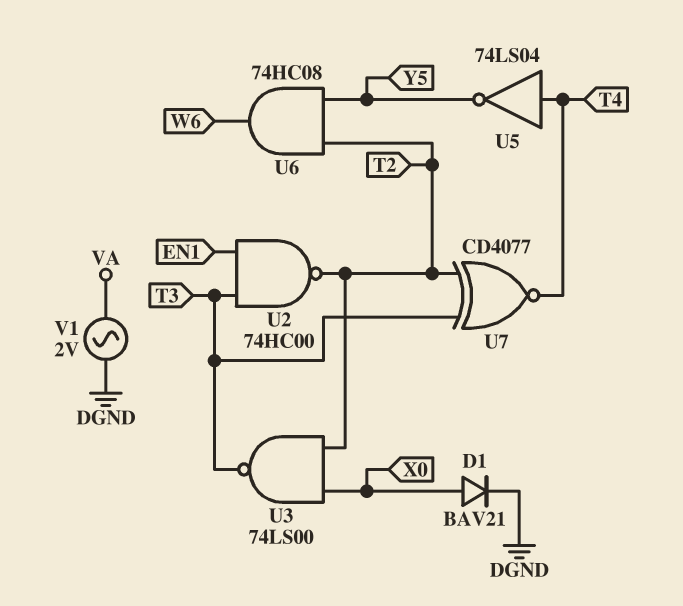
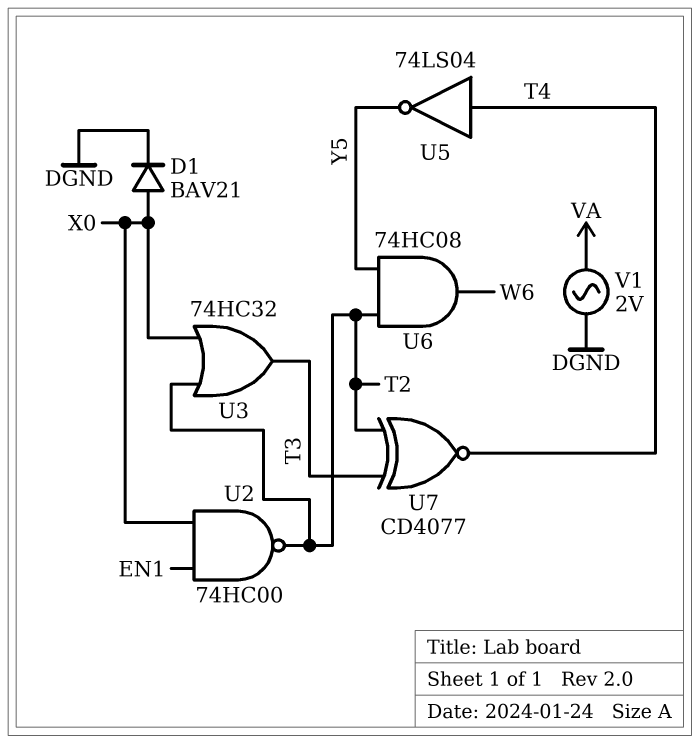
U2: NAND 74HC00 (in EN1, in T3, out T2) -> NAND 74HC00 (in EN1, in X0, out T2)
U3: NAND 74LS00 (in T2, in X0, out T3) -> OR 74HC32 (in T2, in X0, out T3)

